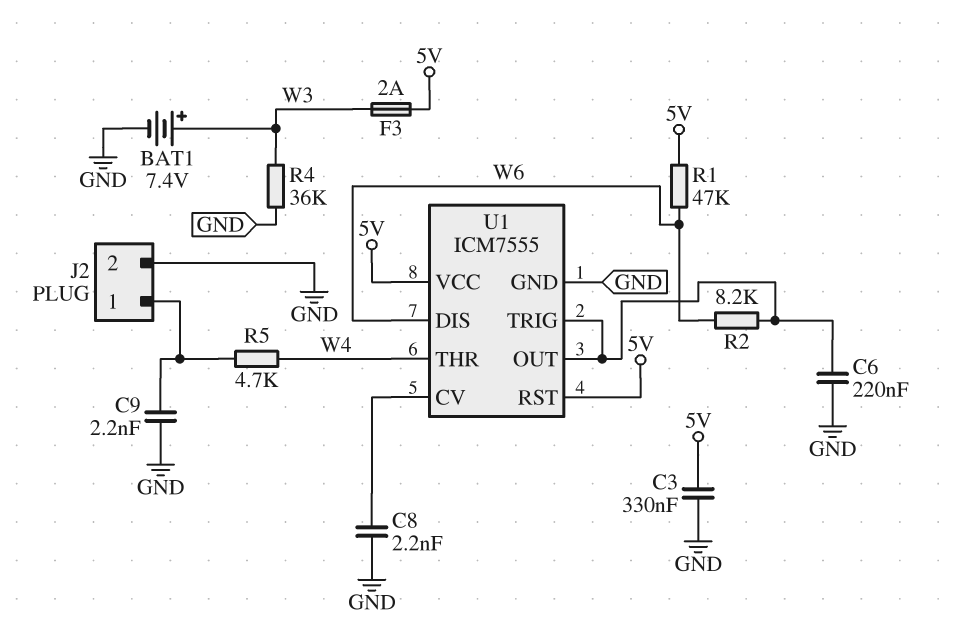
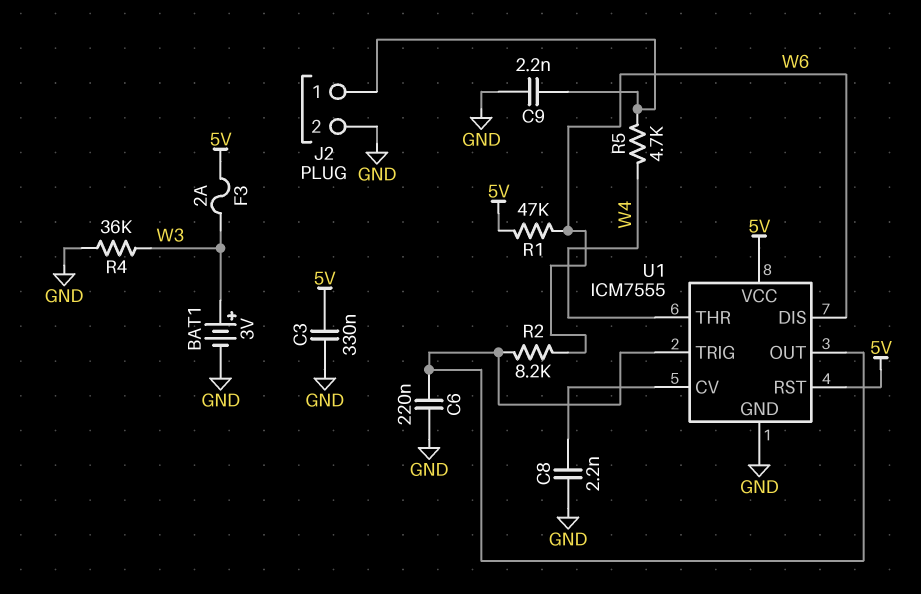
BAT1: 7.4V (plus W3, minus GND) -> 3V (plus W3, minus GND)

